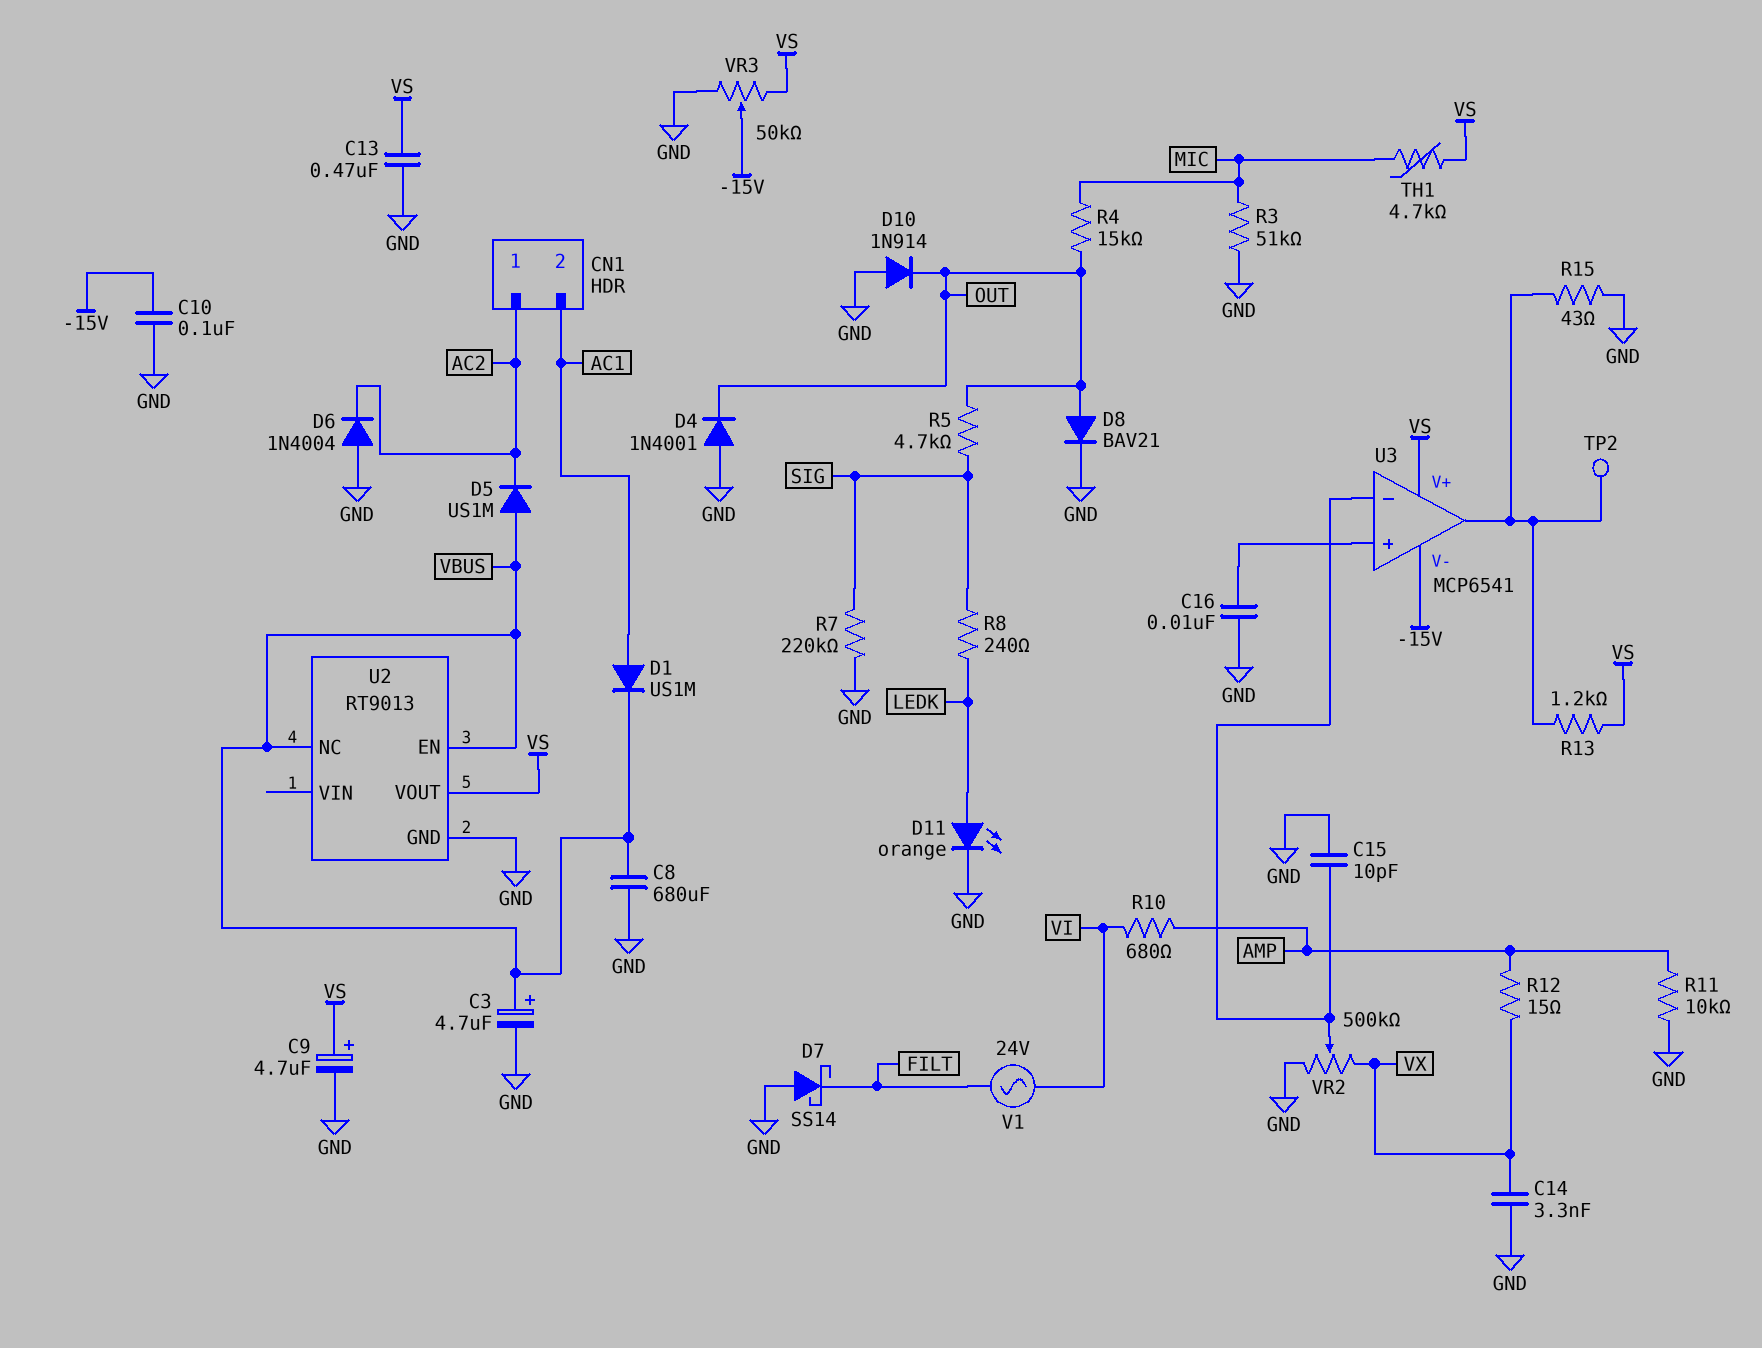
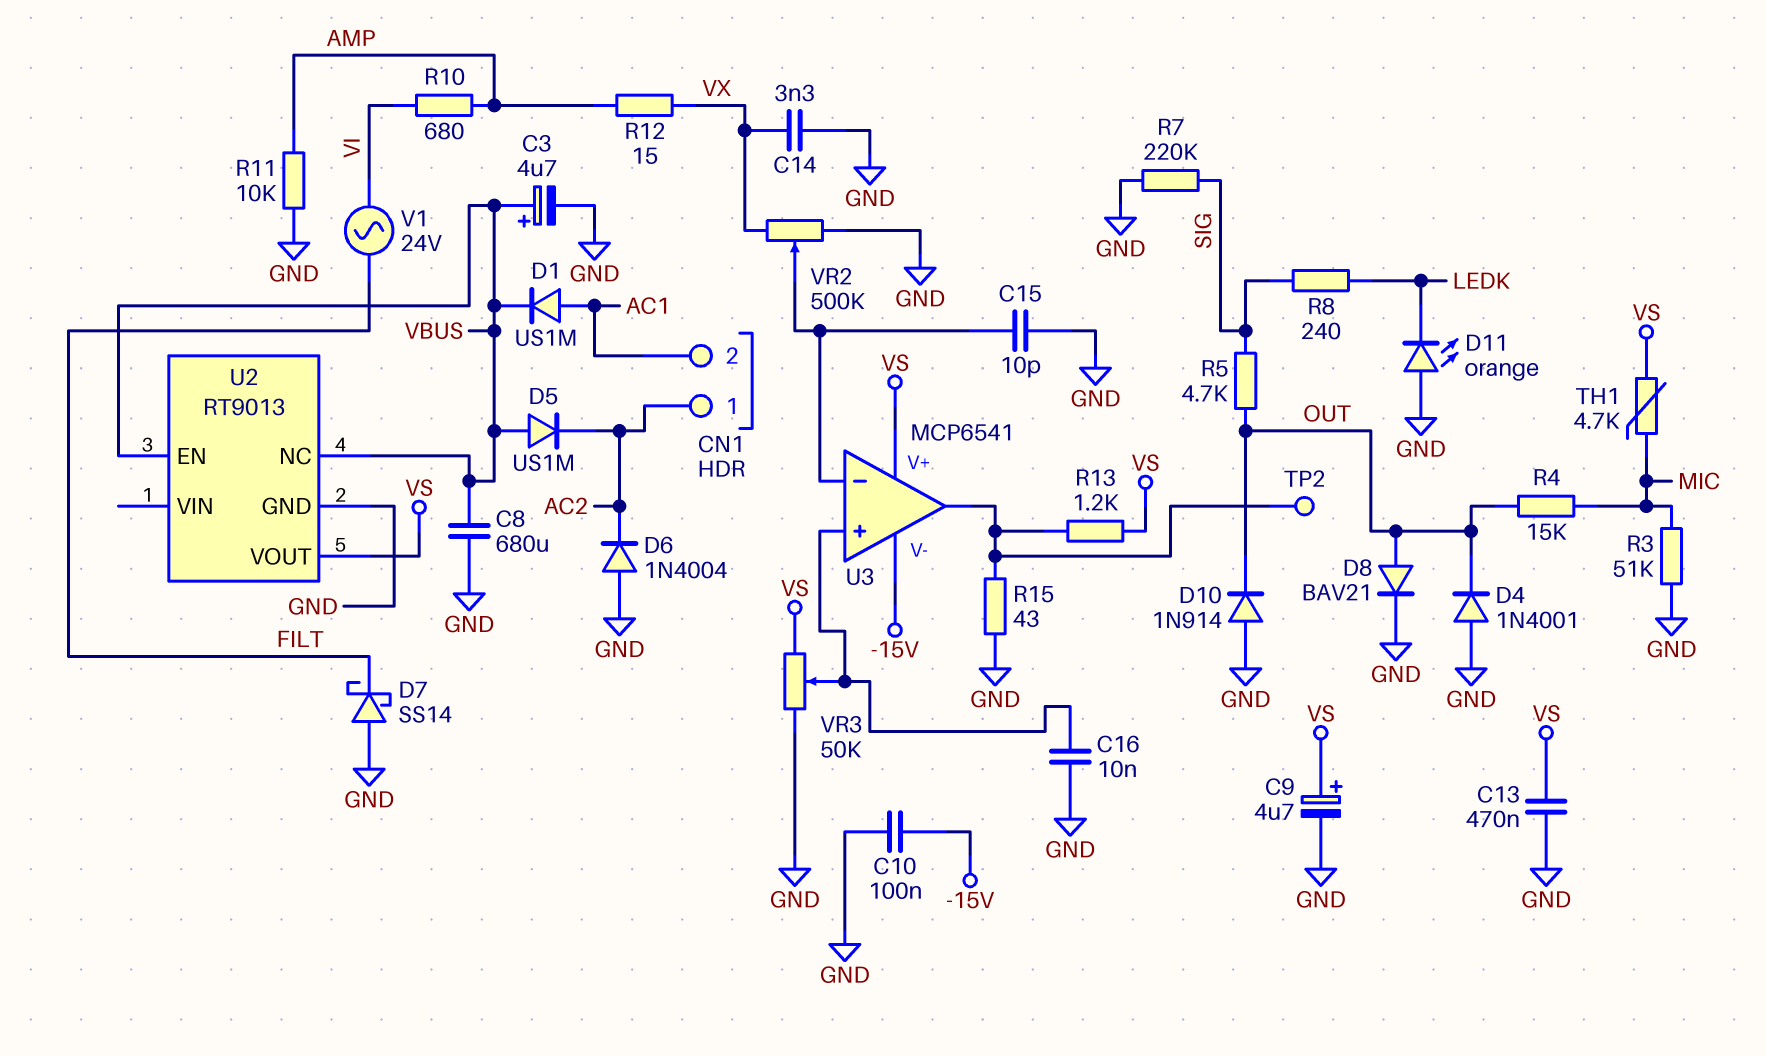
D11: LED orange (A LEDK, K GND) -> LED orange (A GND, K LEDK)
VR3: 50k (GND, VS, wiper -15V) -> 50k (GND, VS, wiper U3/in+)

